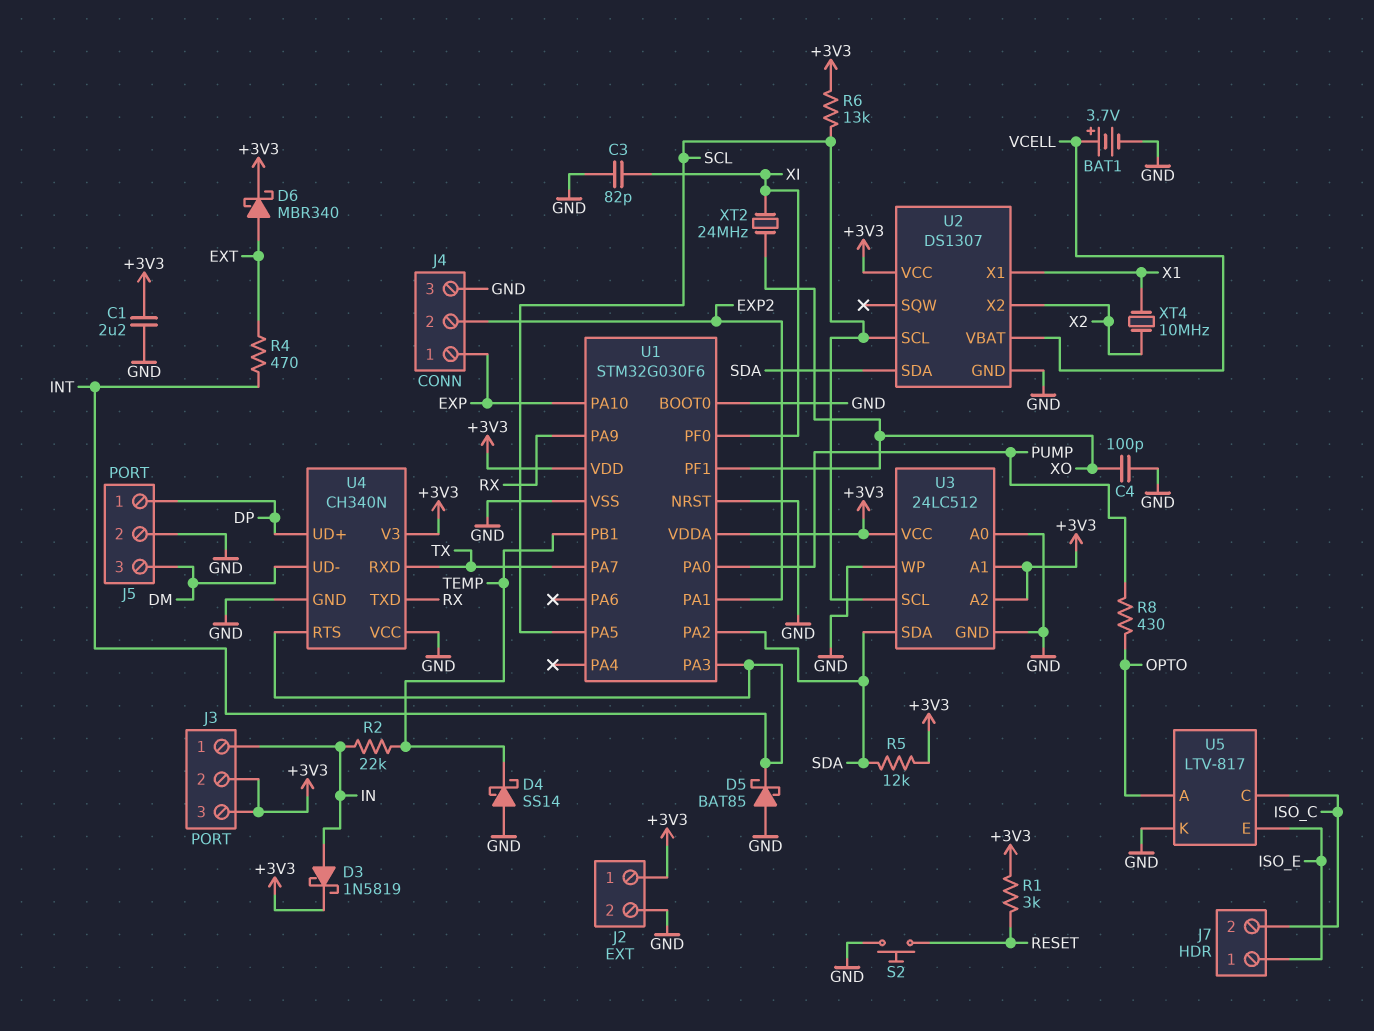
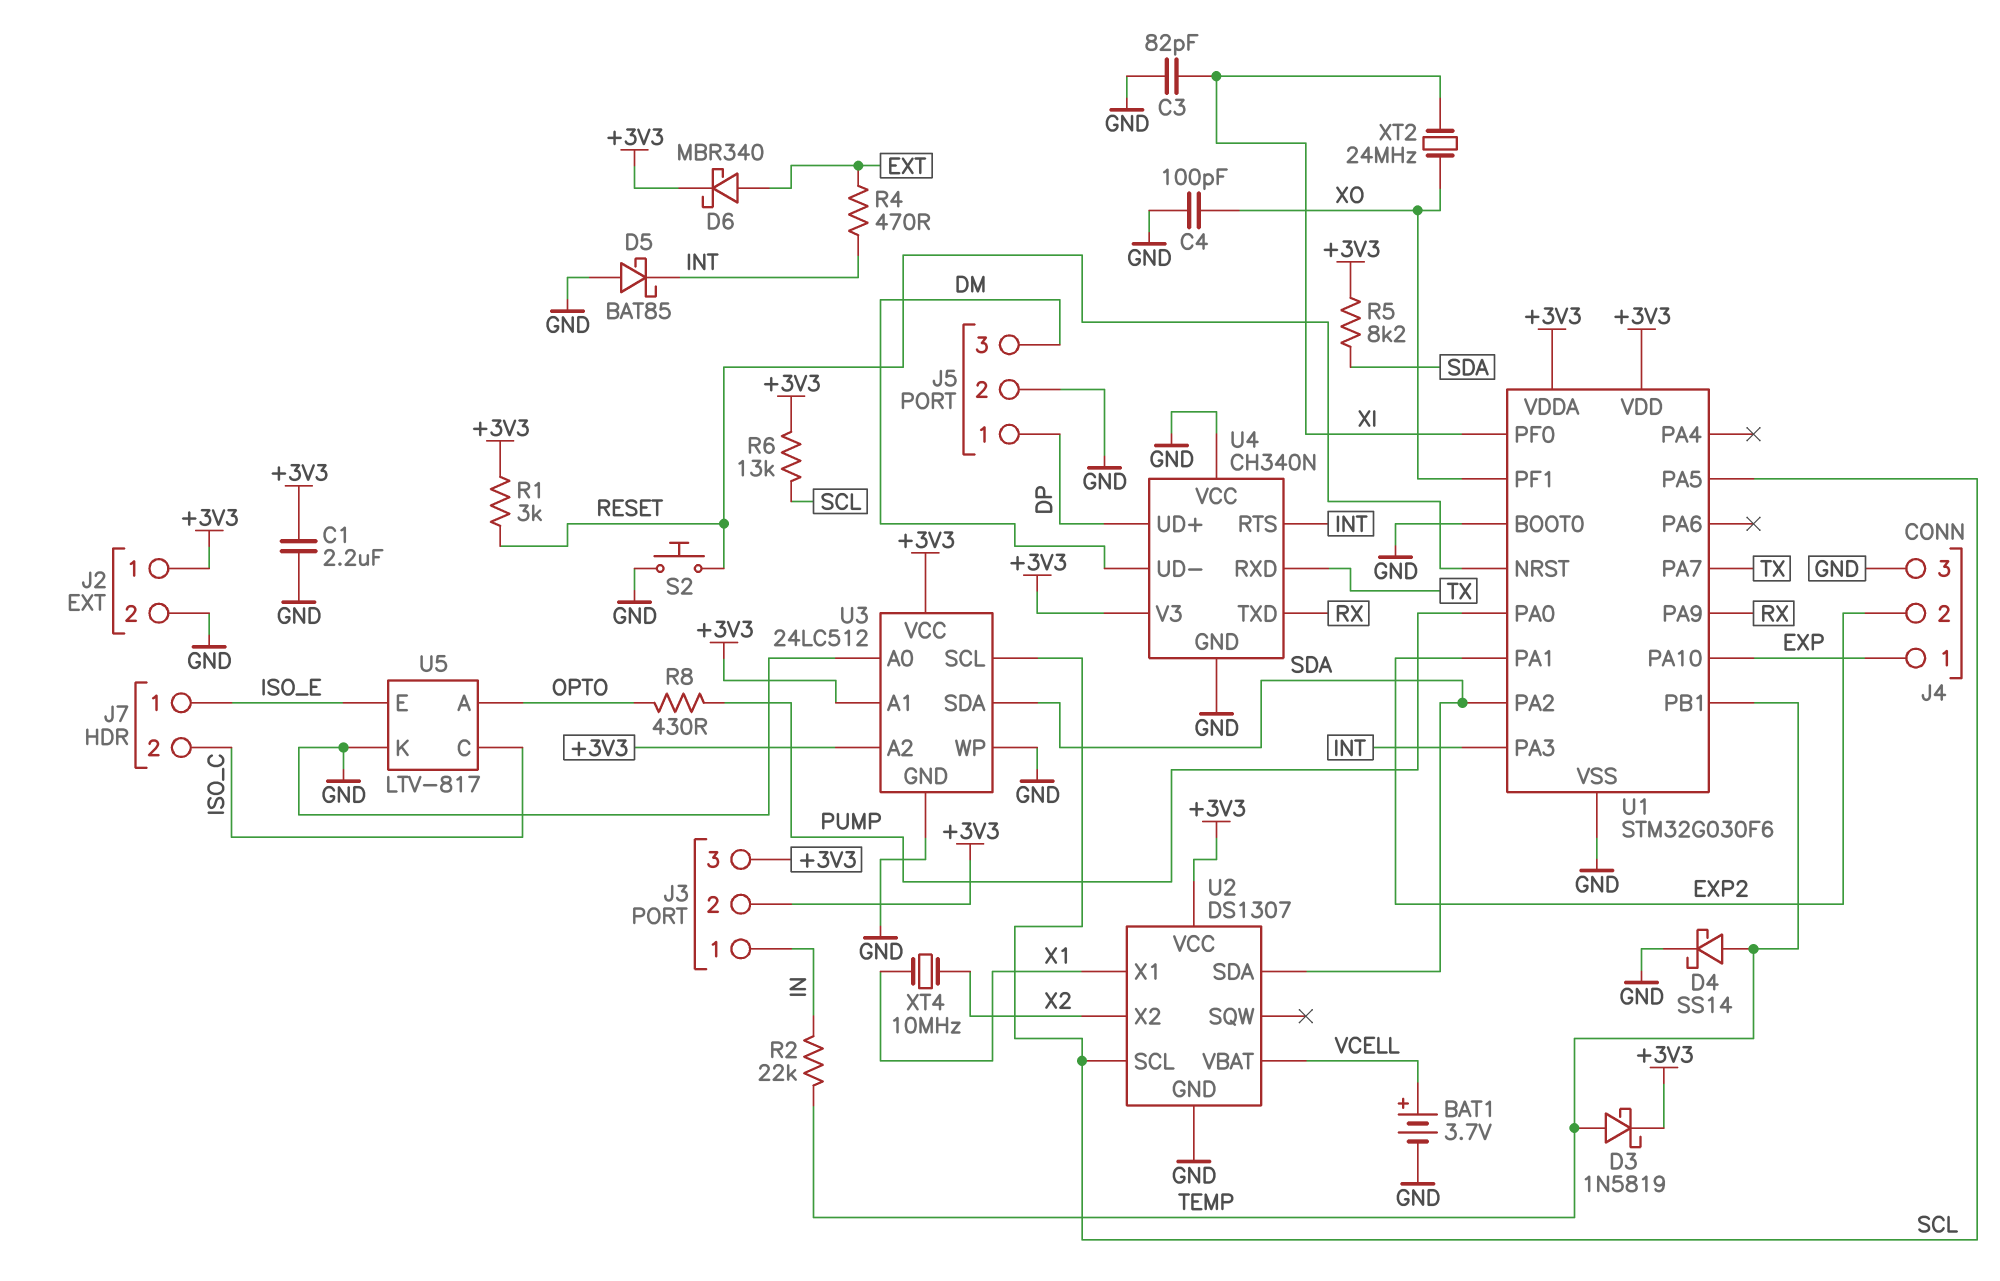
D3: schottky 1N5819 (A IN, K +3V3) -> schottky 1N5819 (A TEMP, K +3V3)
D4: schottky SS14 (A GND, K TEMP) -> schottky SS14 (A TEMP, K GND)
R5: 12k (+3V3, SDA) -> 8.2k (+3V3, SDA)
U1 pin NRST: GND -> RESET

